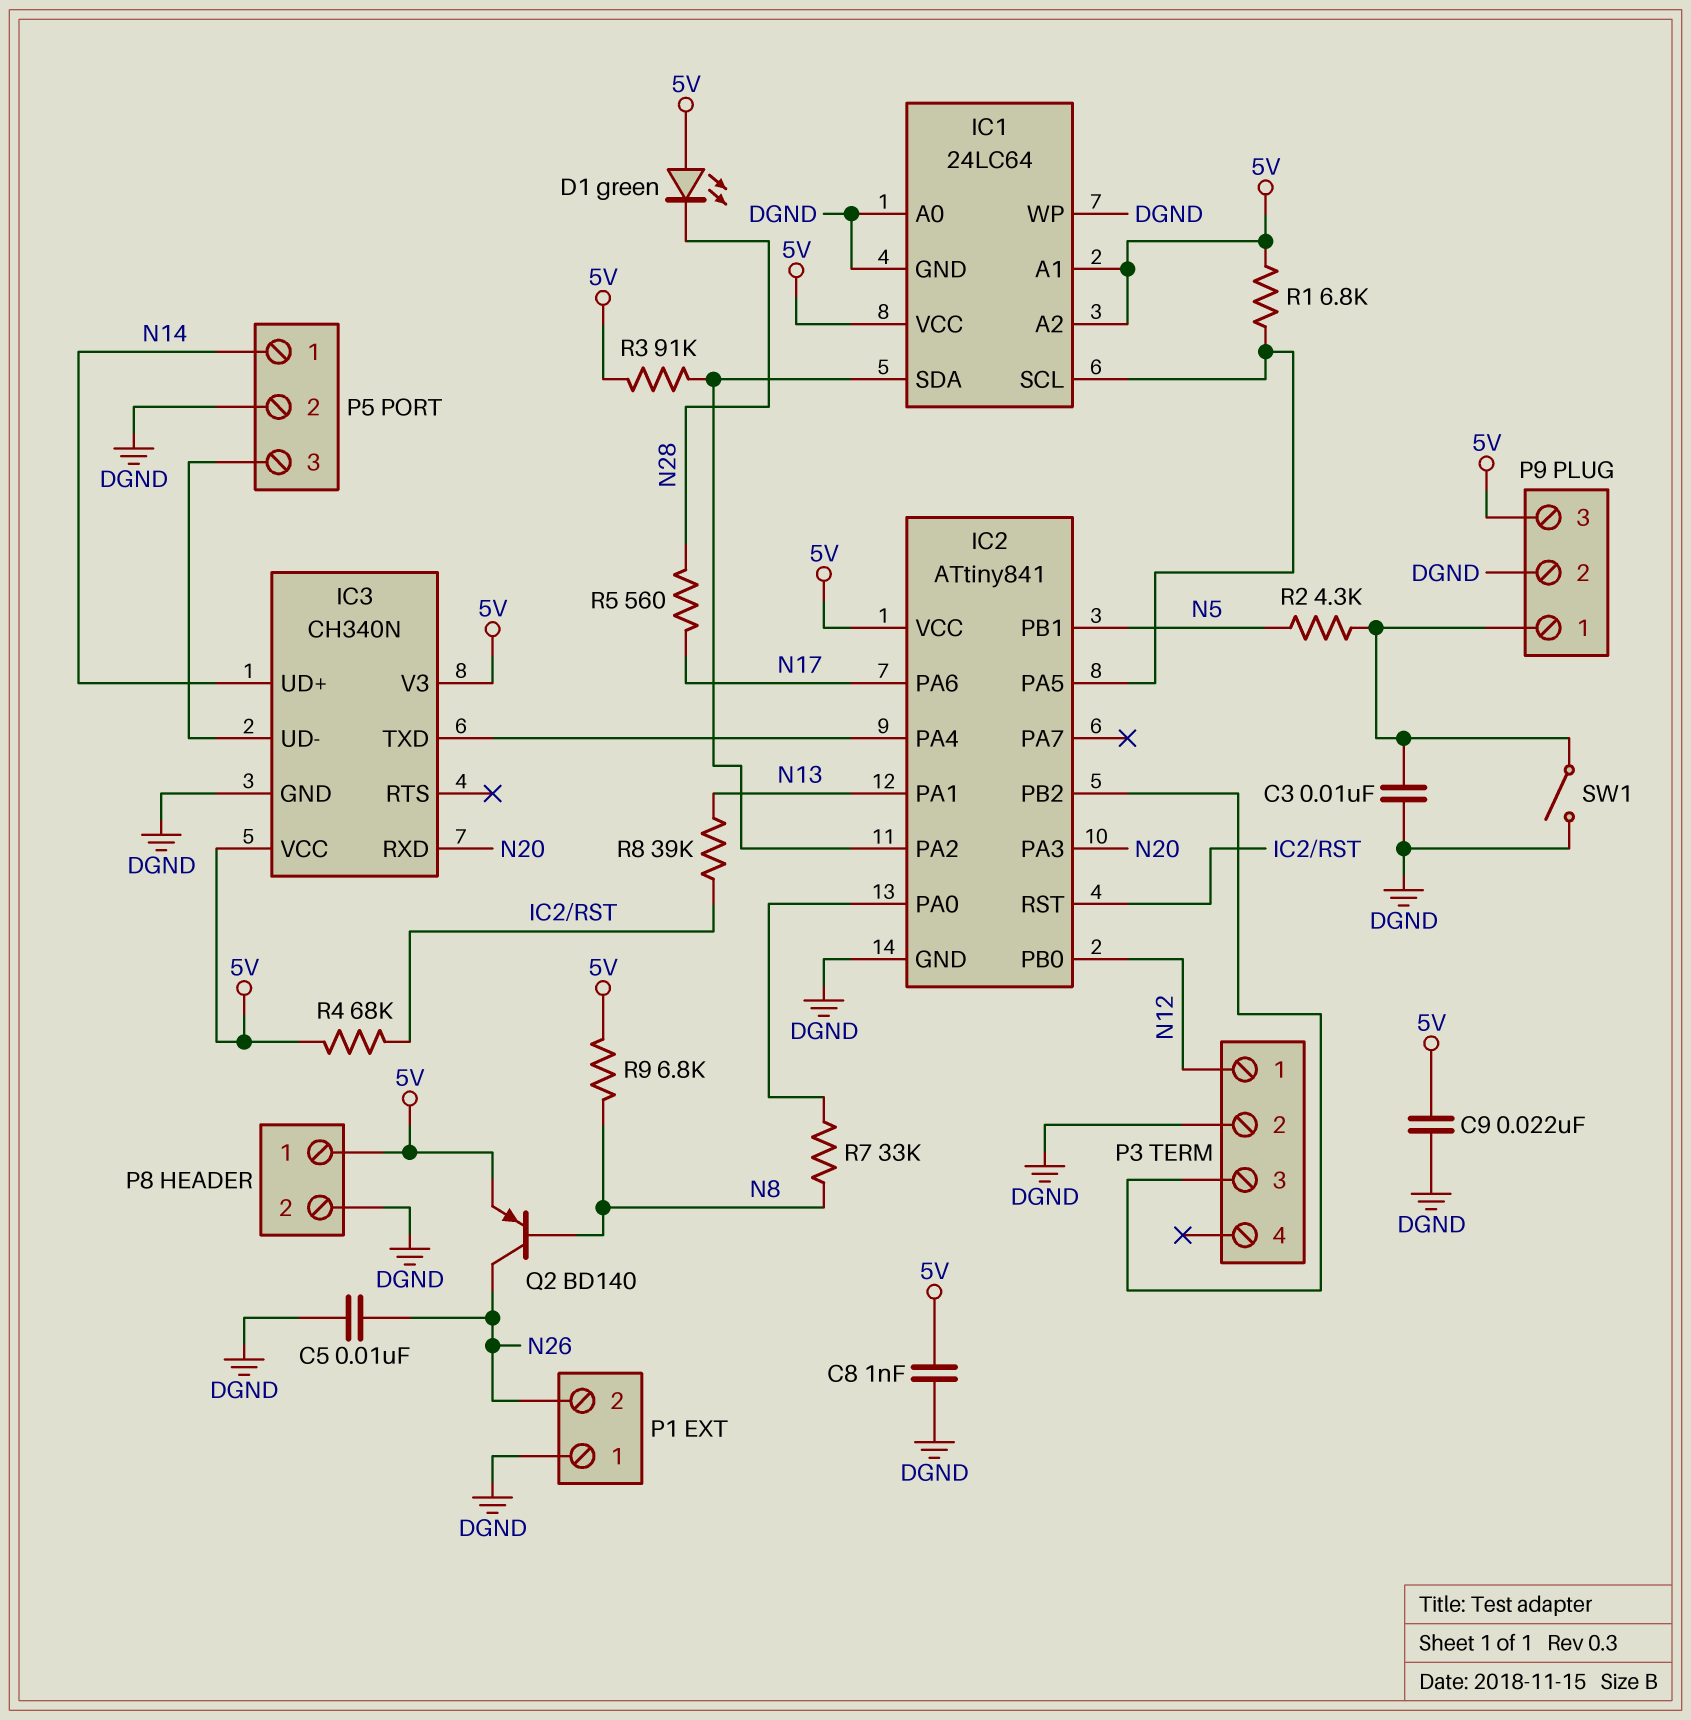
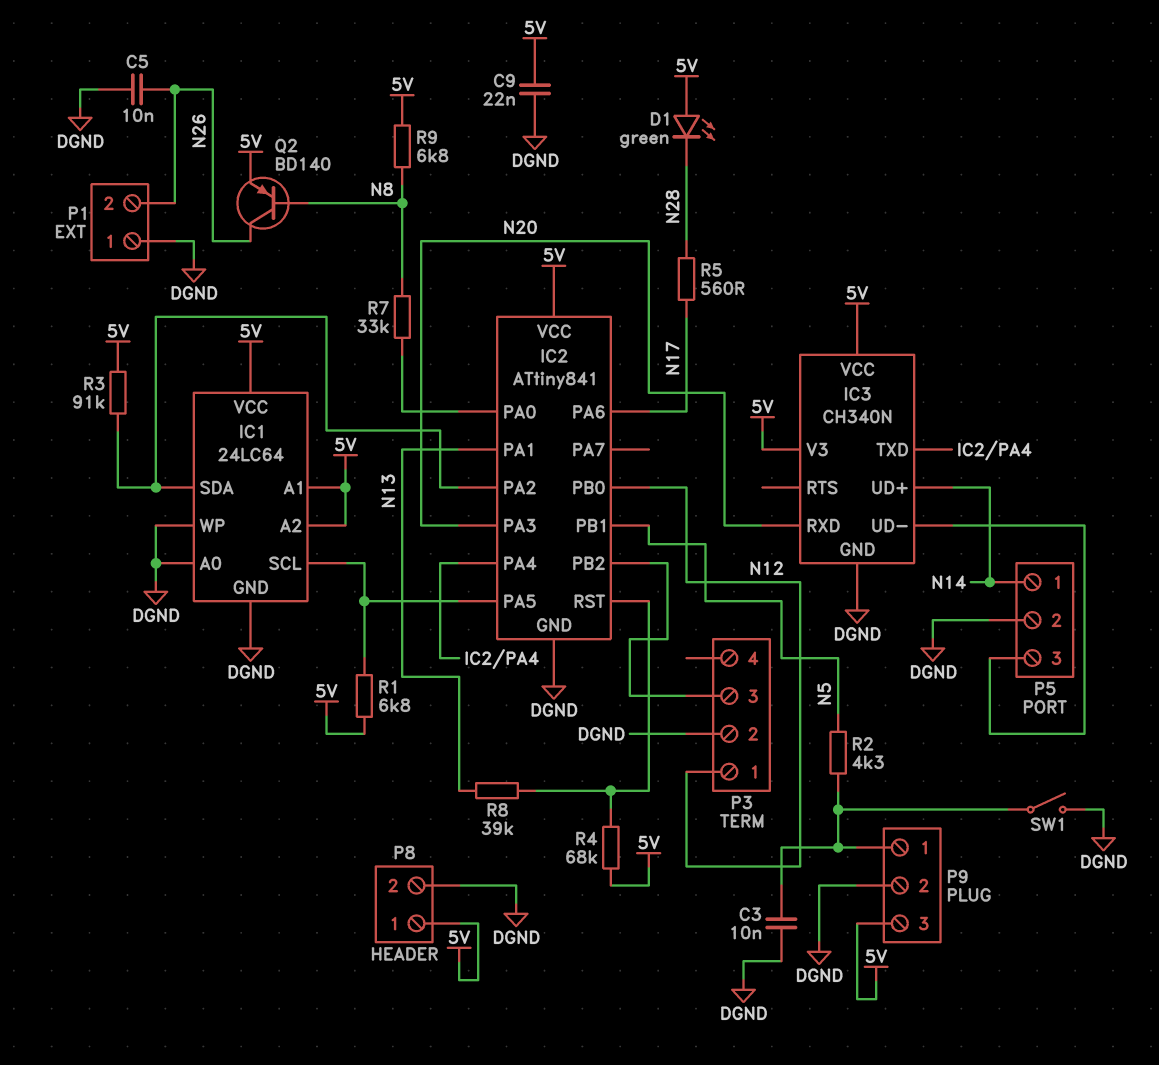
C8: 1nF (5V, DGND) -> none

